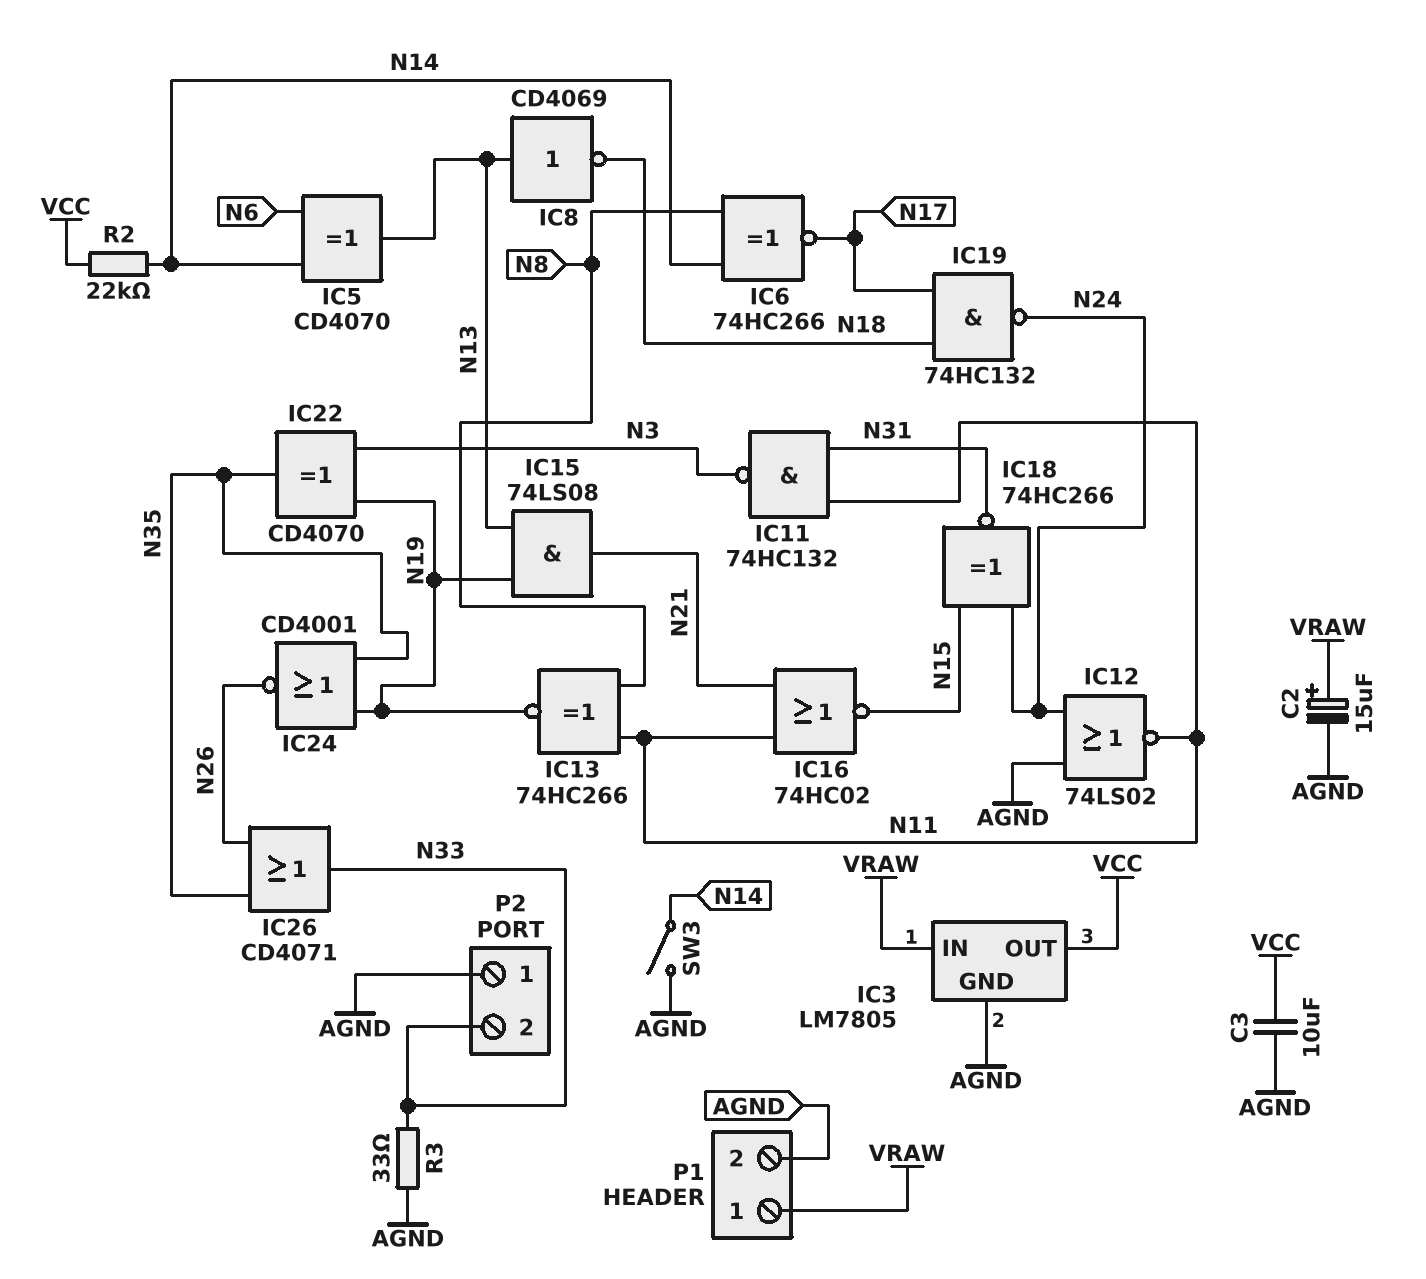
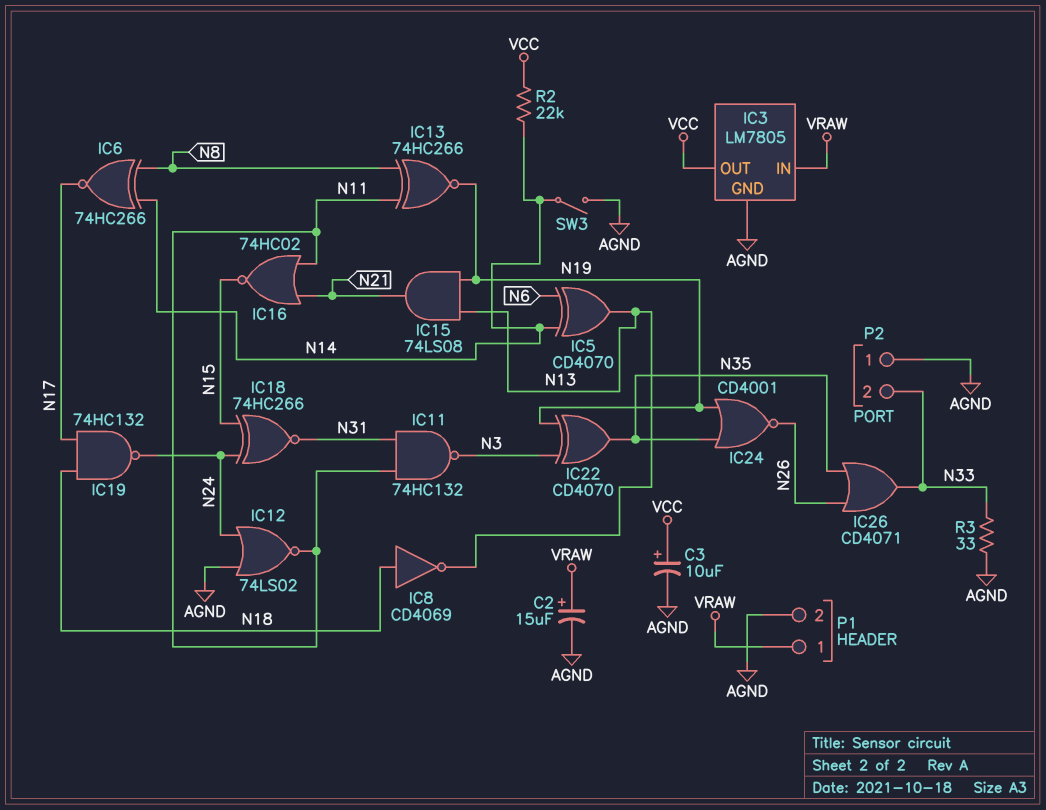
C3: 10uF (AGND, VCC) -> 10uF (plus VCC, minus AGND)
IC8: NOT CD4069 (in N13, out N18) -> NOT CD4069 (in N18, out N13)

